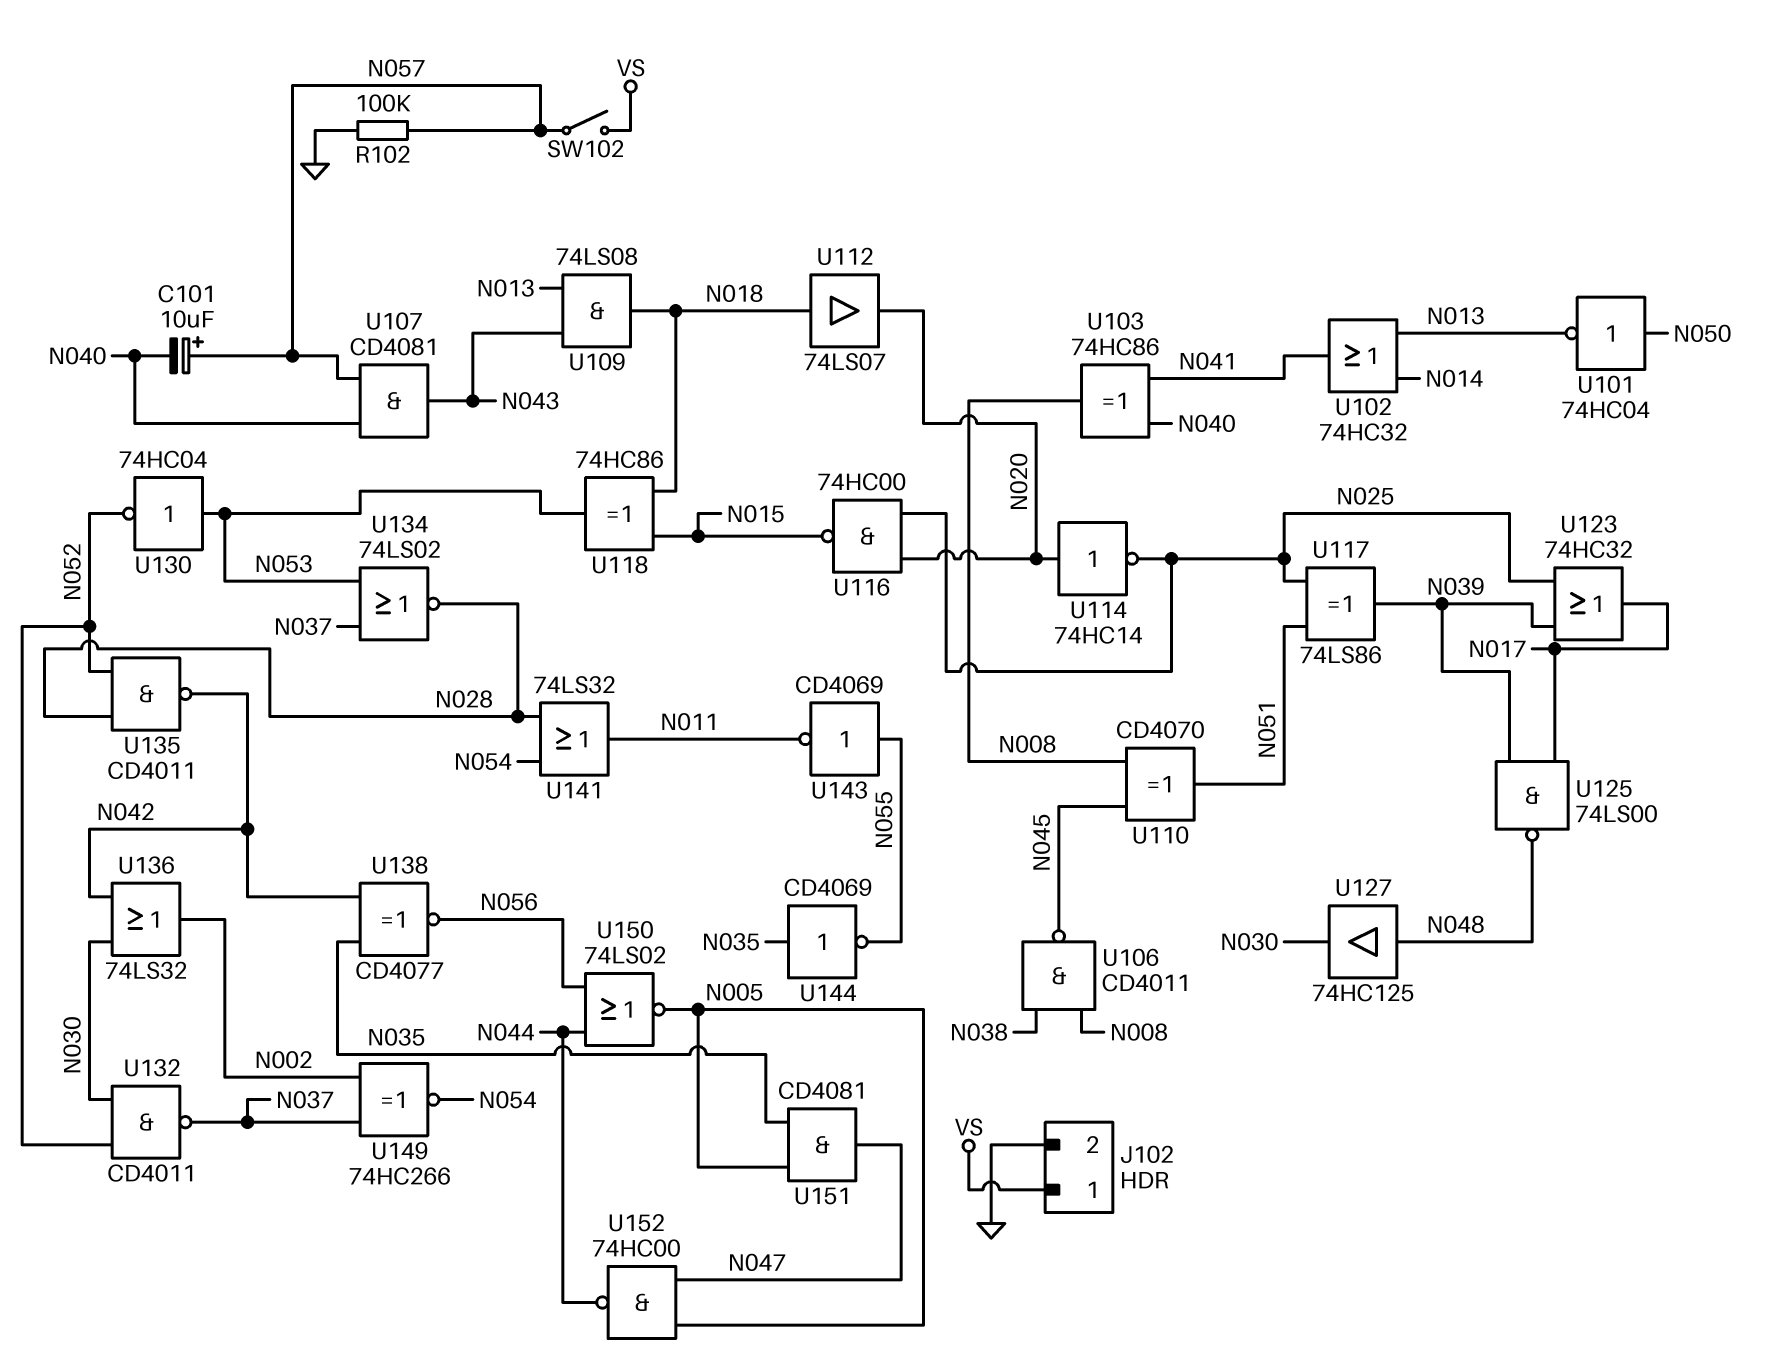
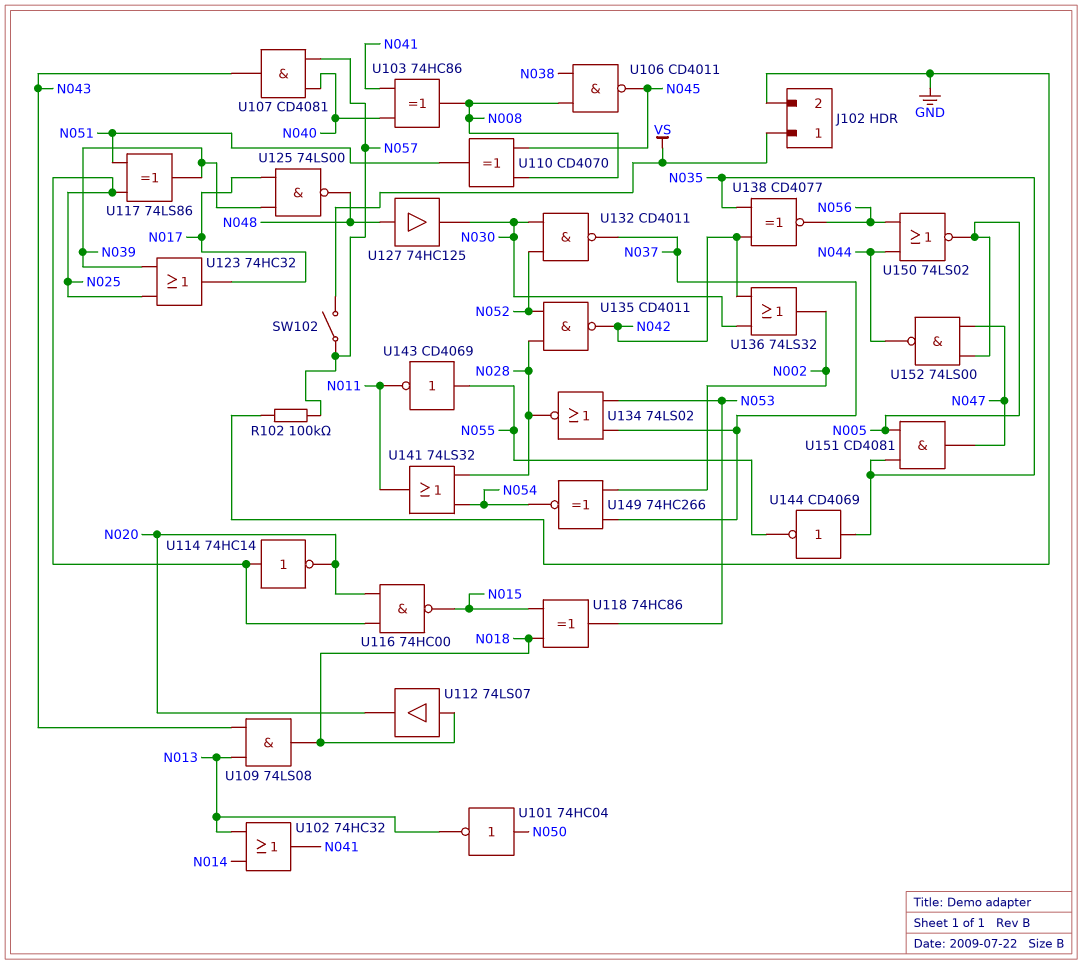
C101: 10uF (plus N057, minus N040) -> none
U114: NOT 74HC14 (in N020, out N025) -> NOT 74HC14 (in N025, out N020)
U130: NOT 74HC04 (in N053, out N052) -> none
U152: NAND 74HC00 (in N005, in N047, out N044) -> NAND 74LS00 (in N005, in N047, out N044)

